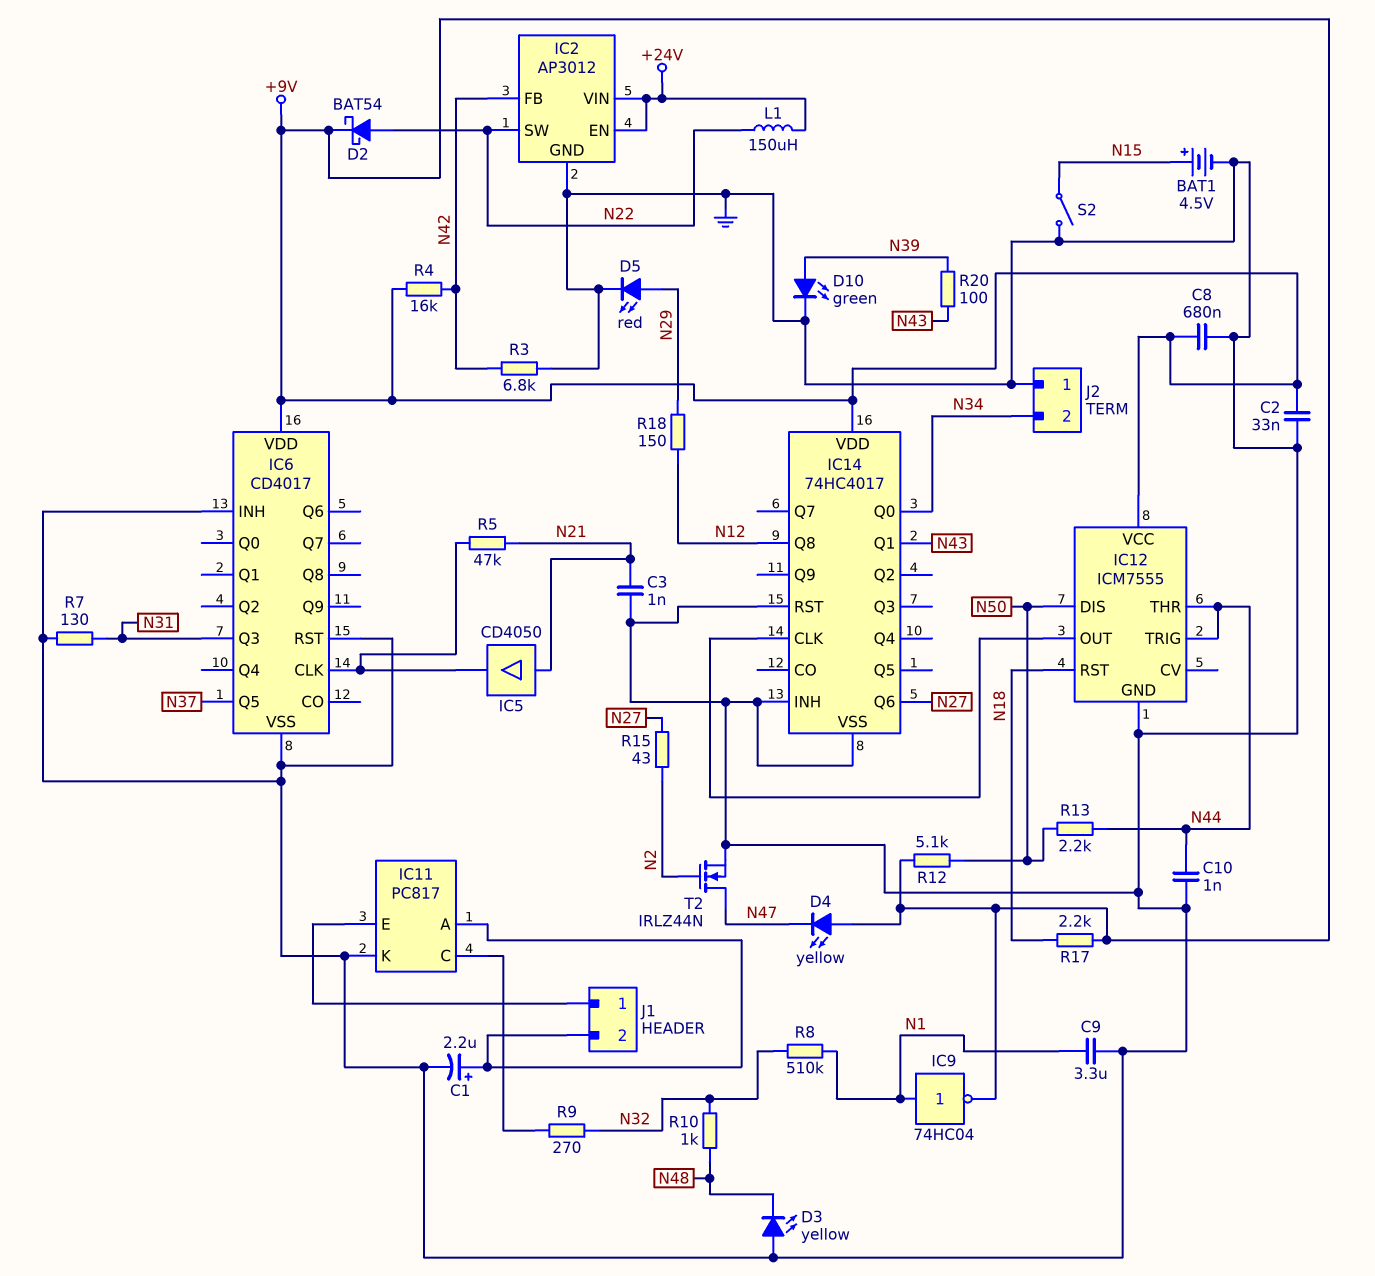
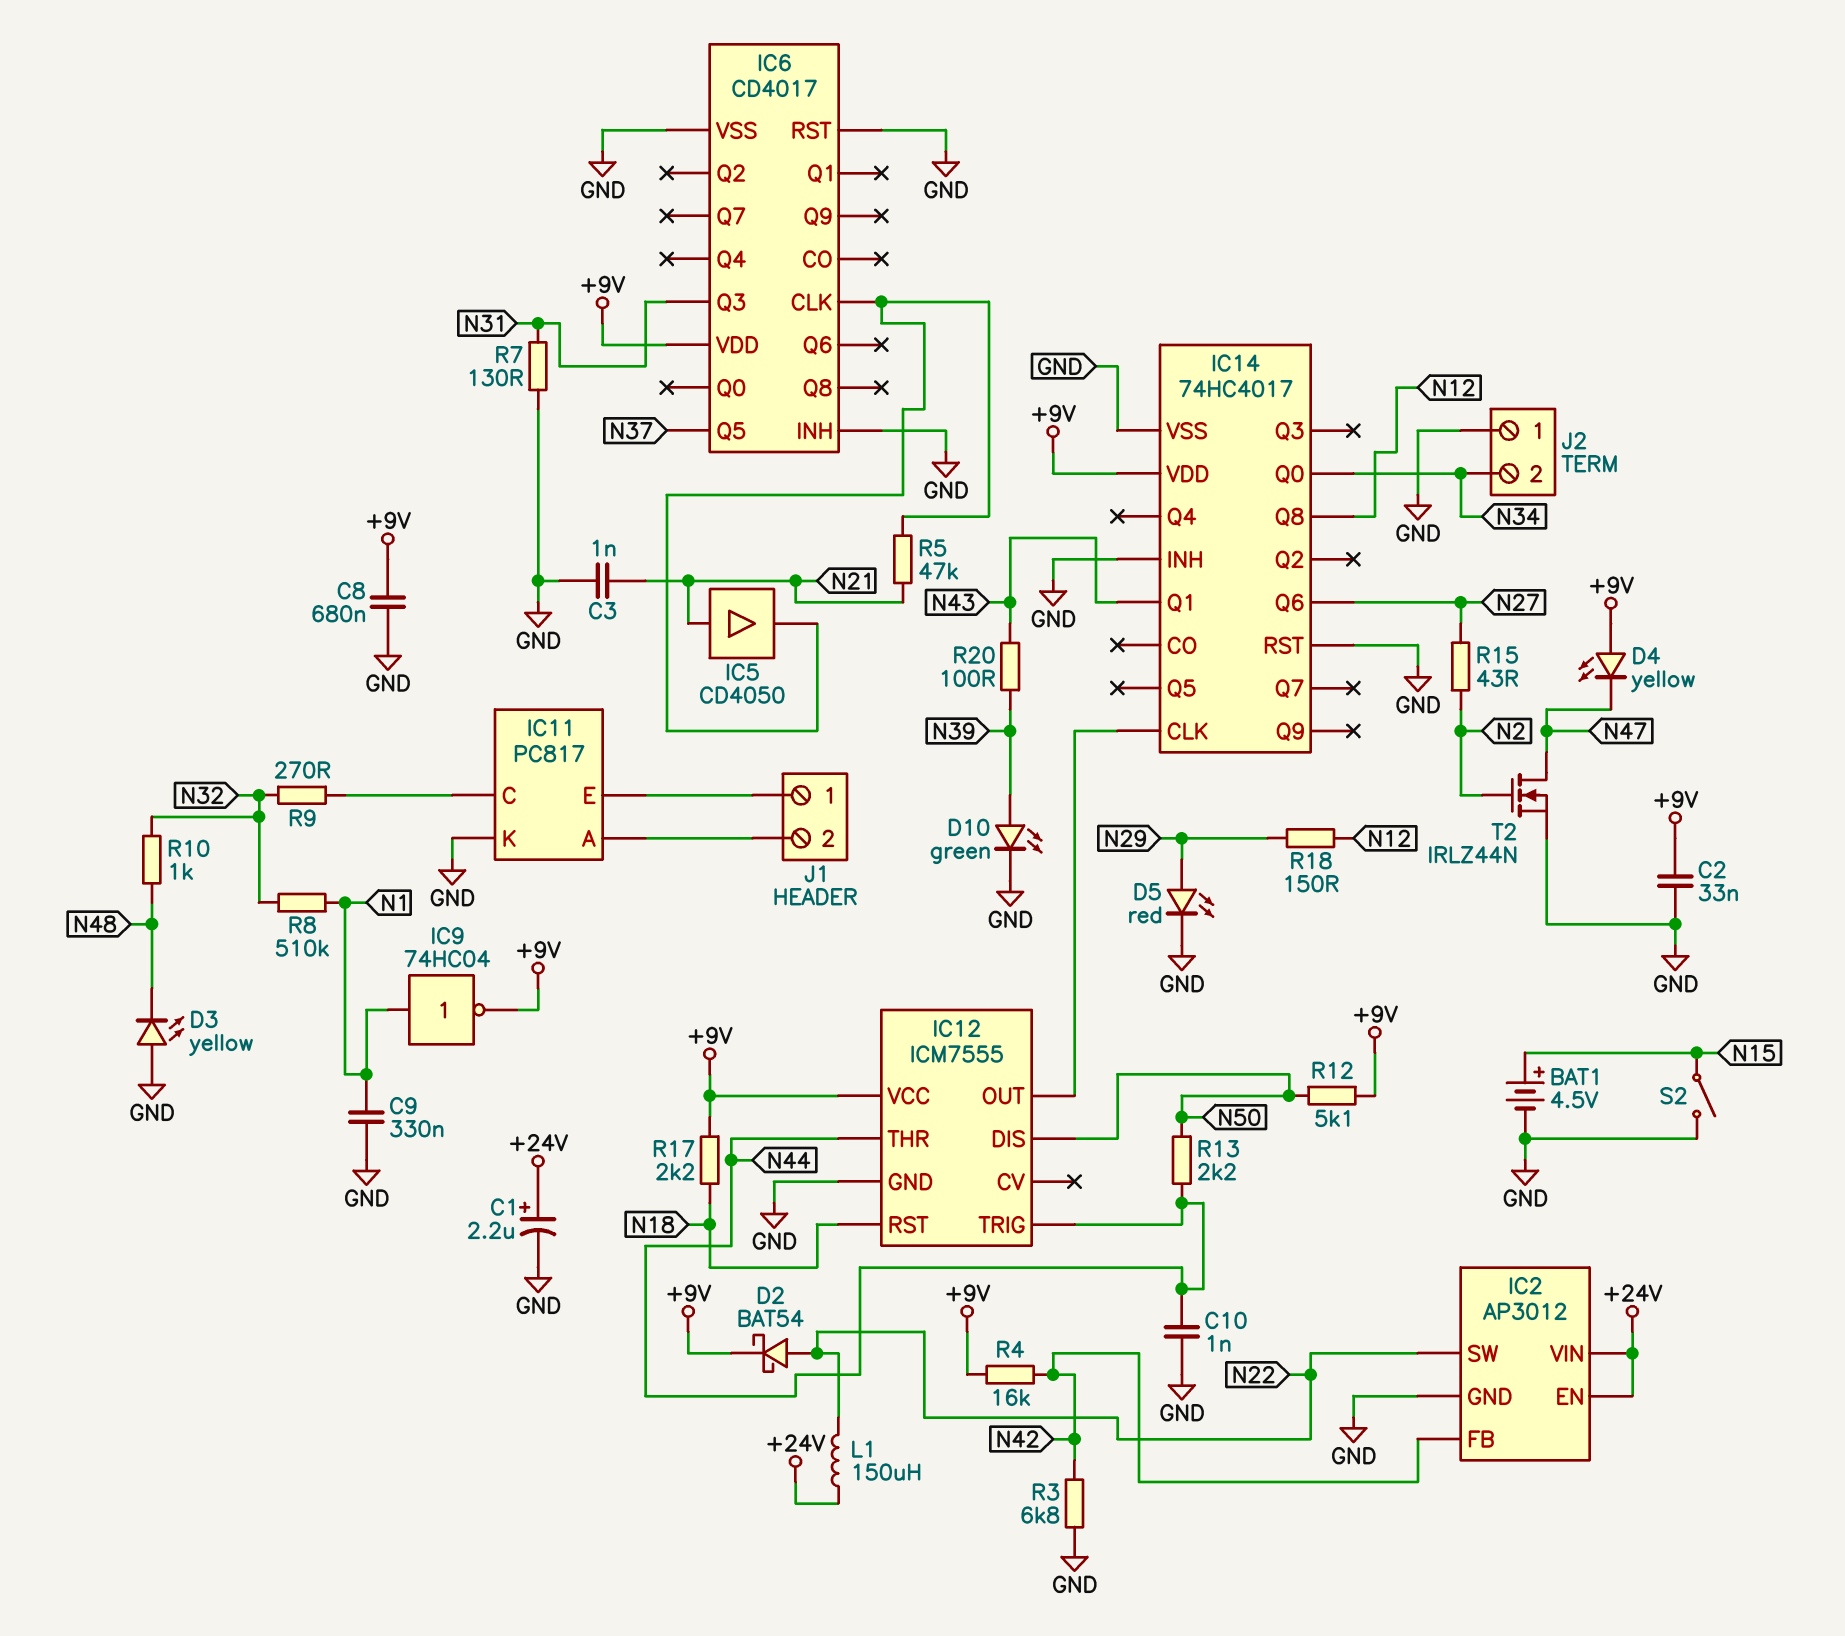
C1: 2.2uF (plus IC11/A, minus GND) -> 2.2uF (plus +24V, minus GND)
C9: 3.3uF (GND, N1) -> 330nF (GND, N1)

